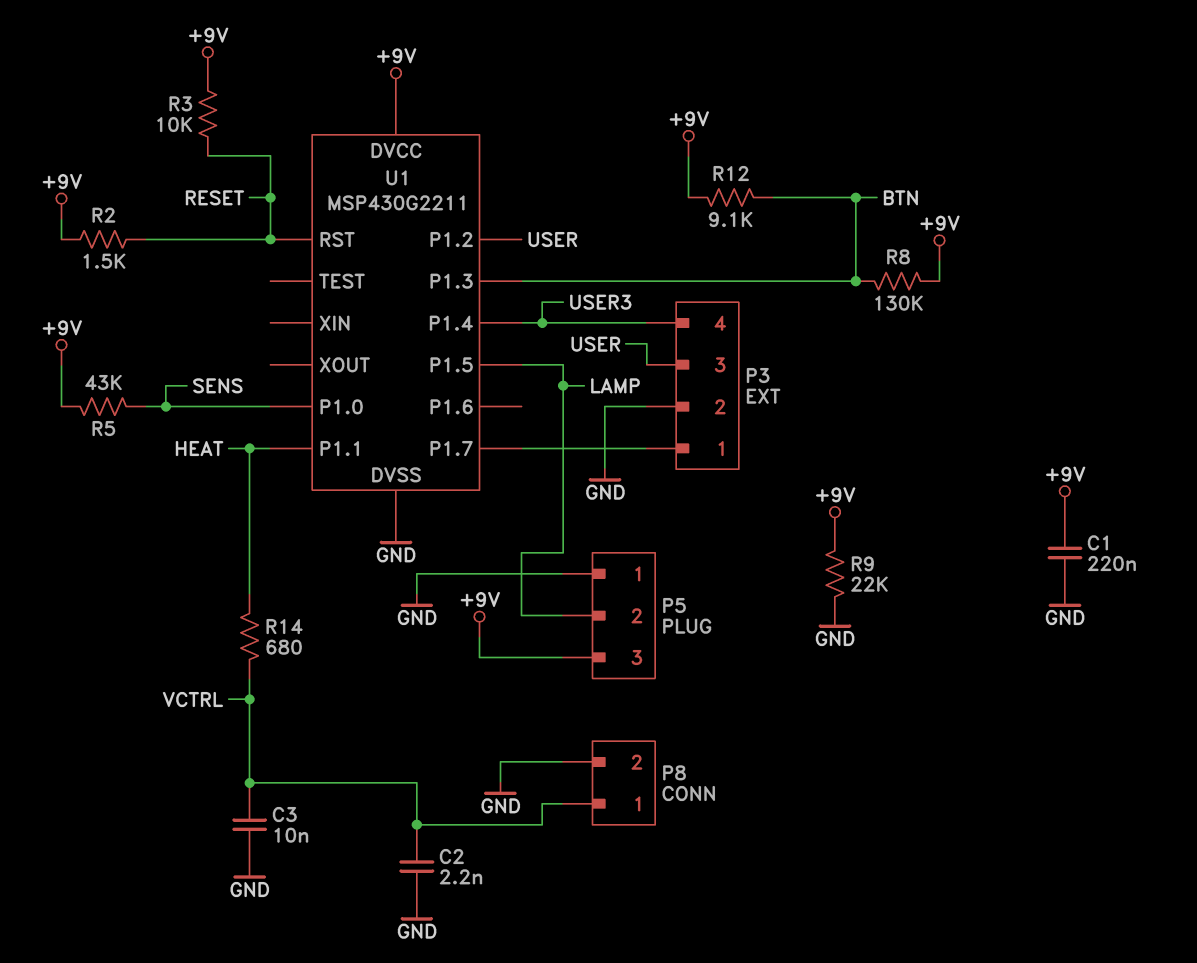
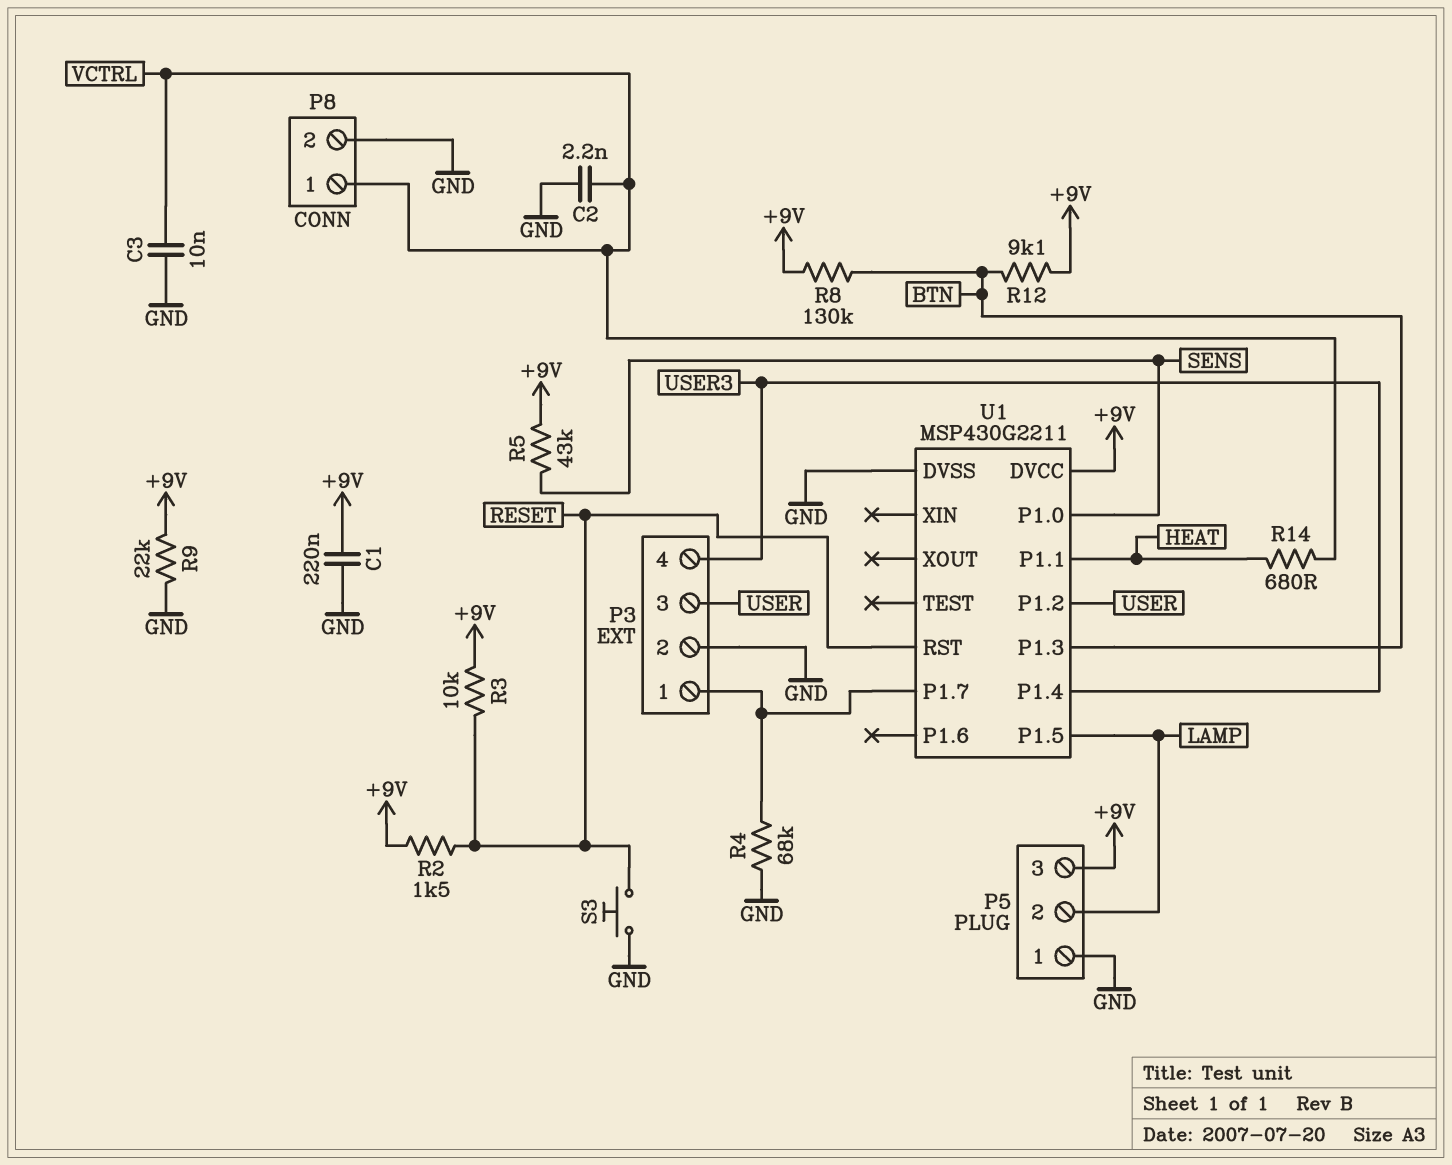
R4: none -> 68k (GND, P3/1)
S3: none -> button (GND, RESET)

